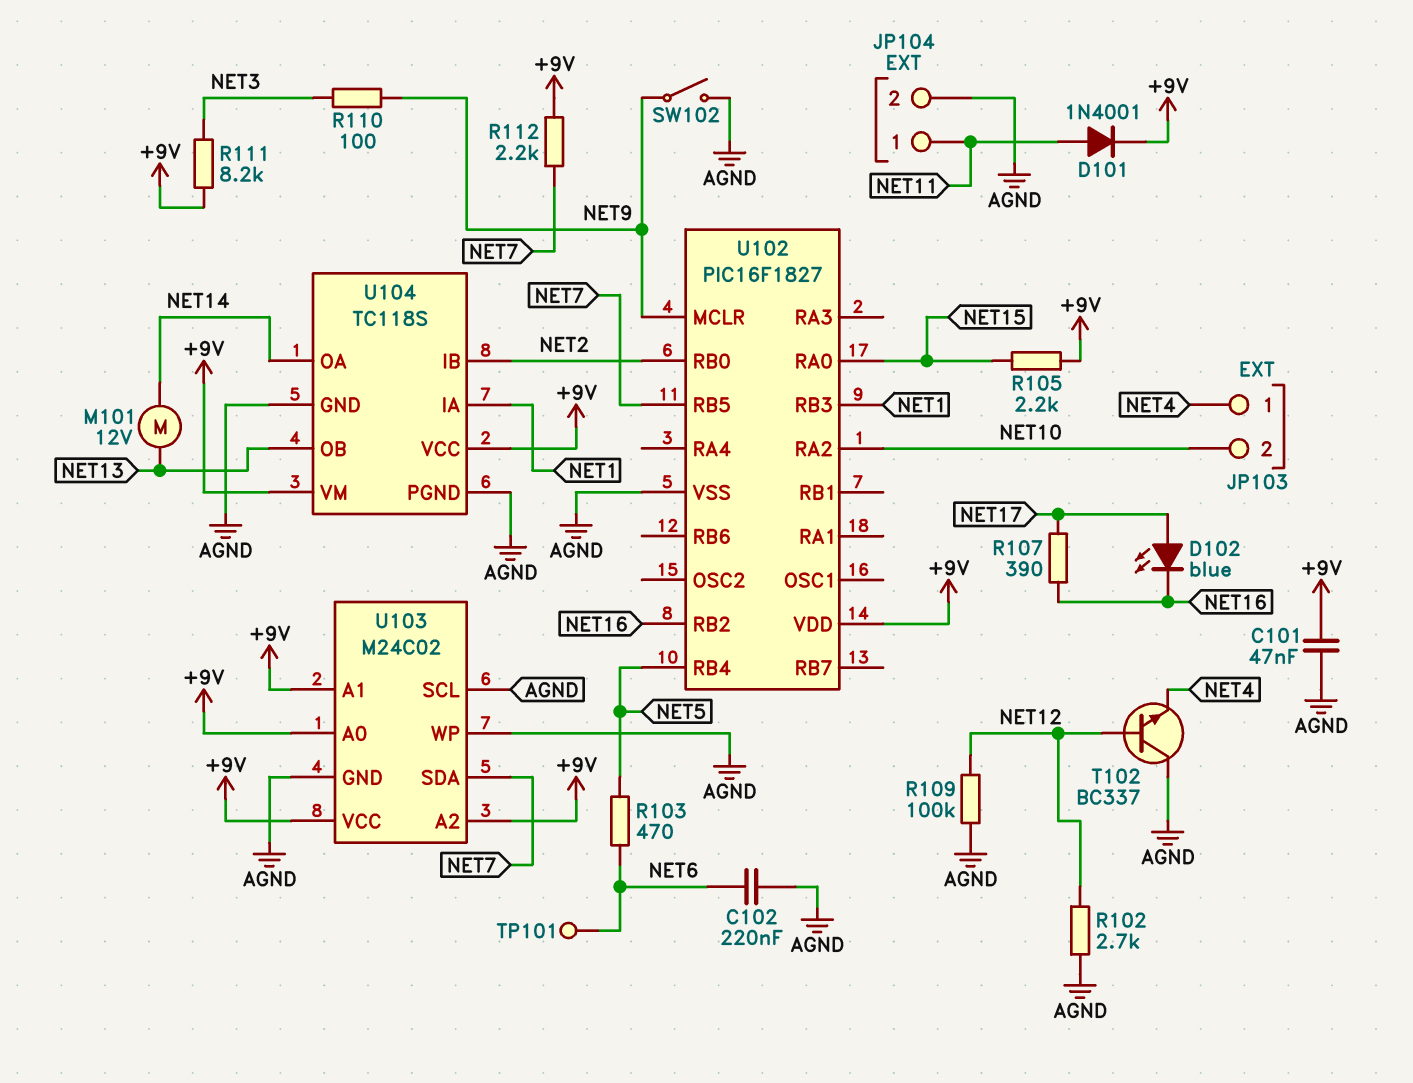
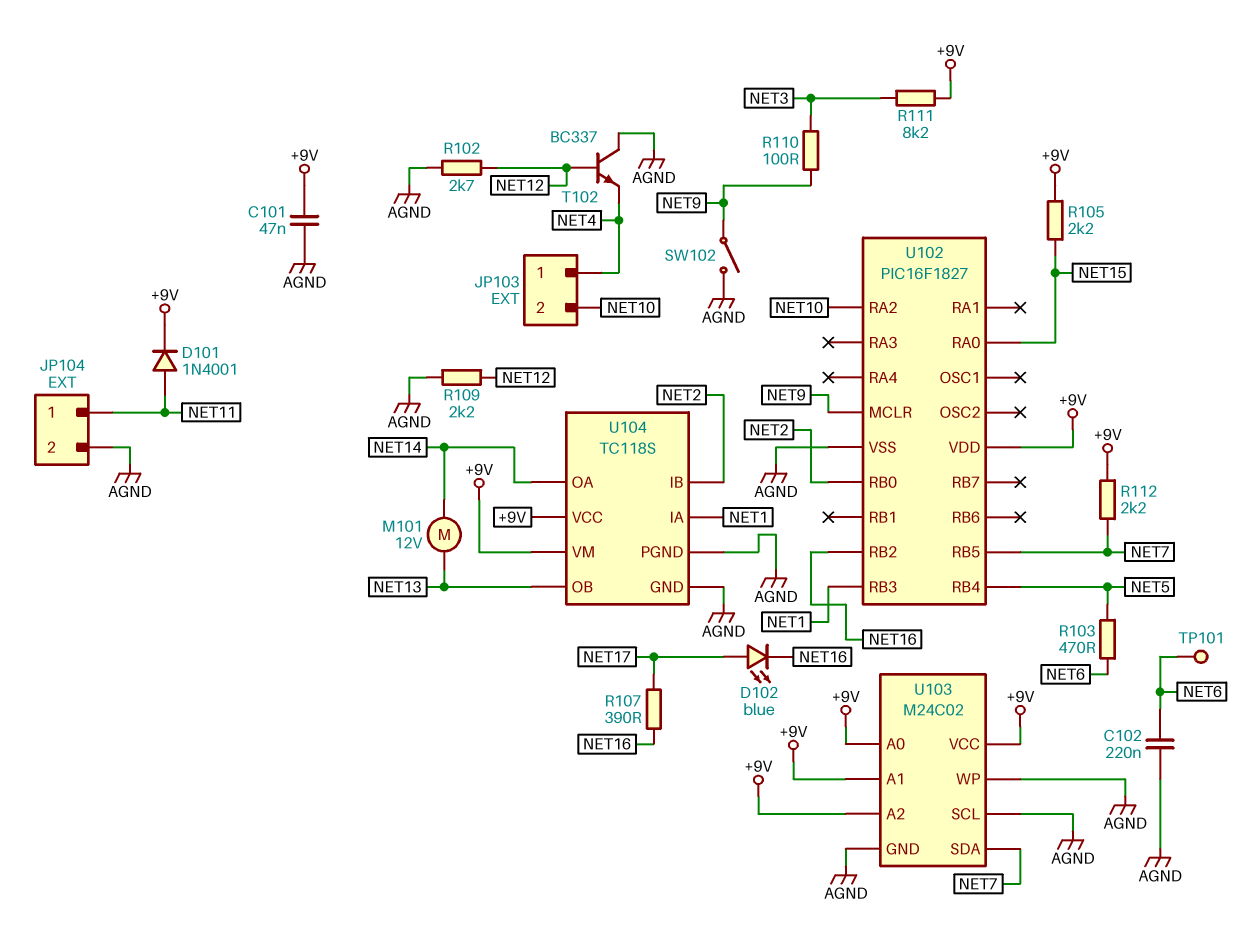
R109: 100k (AGND, NET12) -> 2.2k (AGND, NET12)

